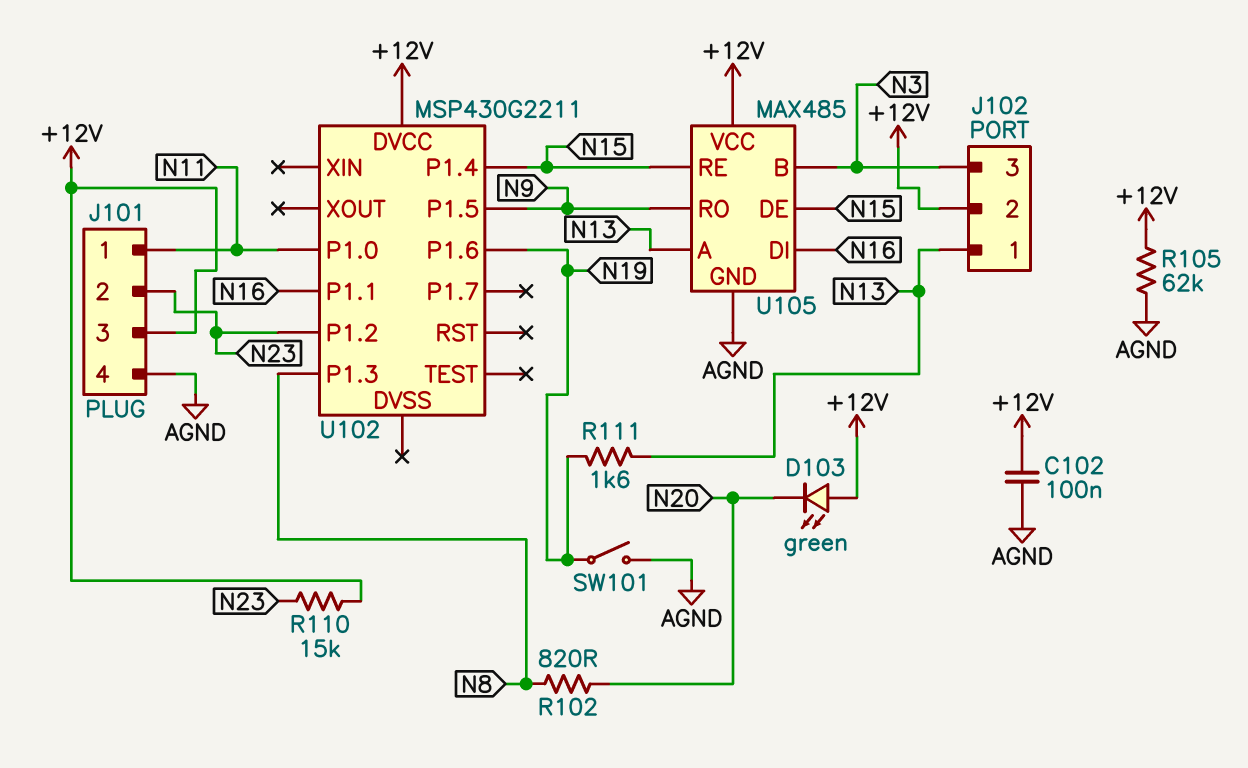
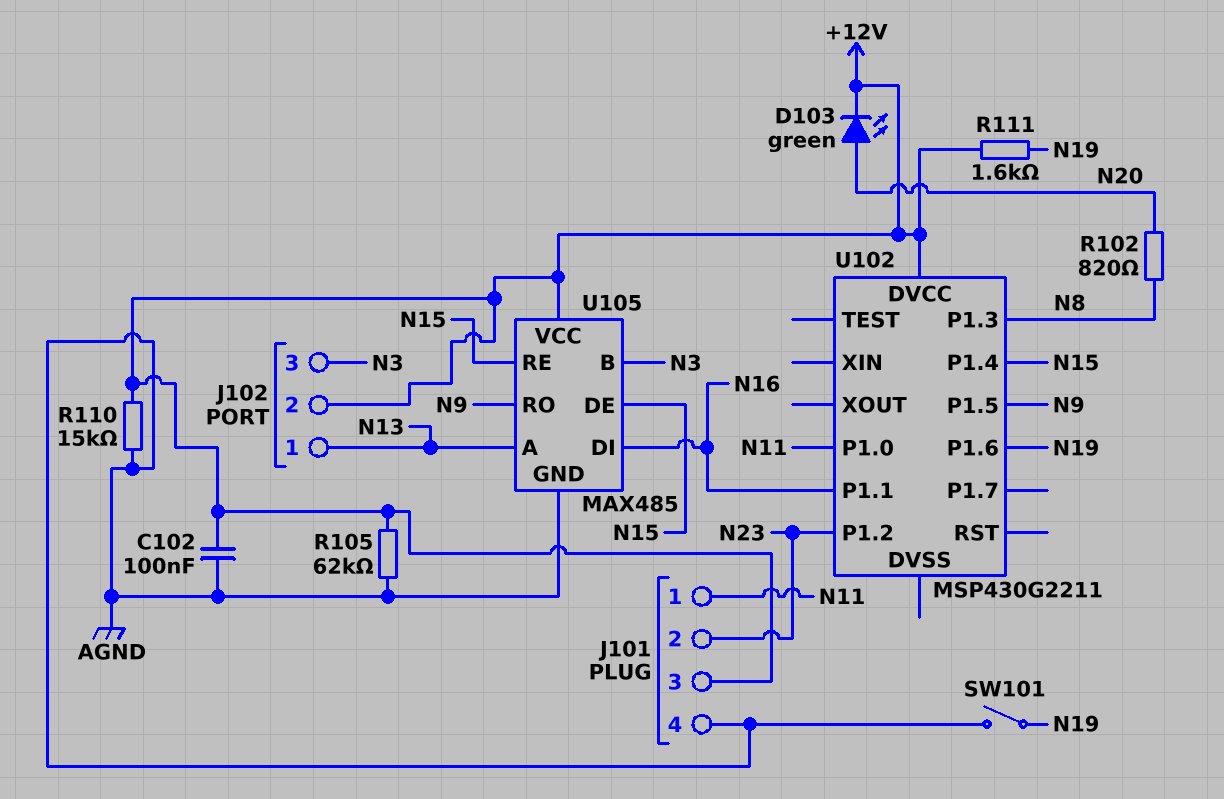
D103: LED green (A +12V, K N20) -> LED green (A N20, K +12V)
R110: 15k (+12V, N23) -> 15k (+12V, AGND)
R111: 1.6k (N13, N19) -> 1.6k (+12V, N19)

